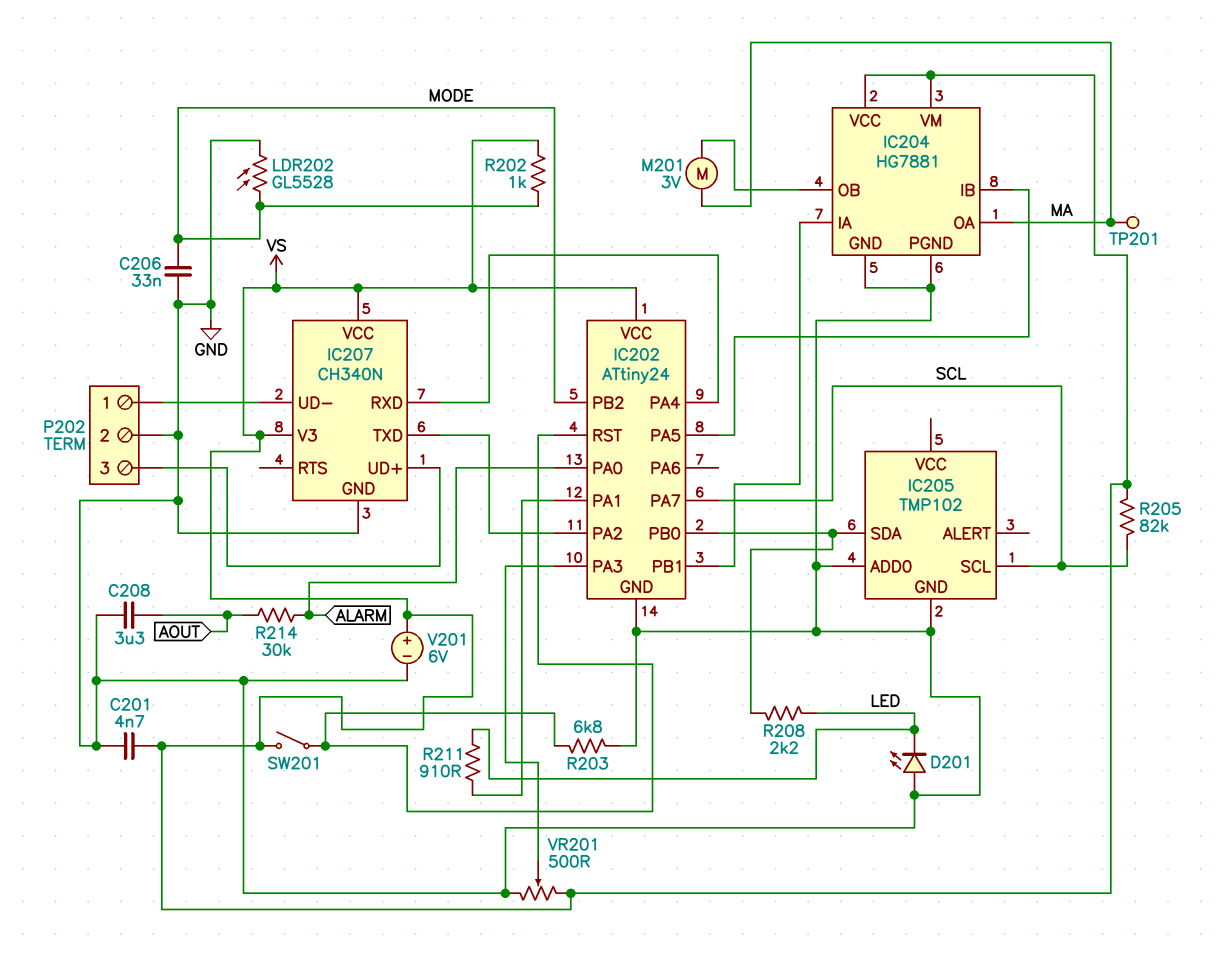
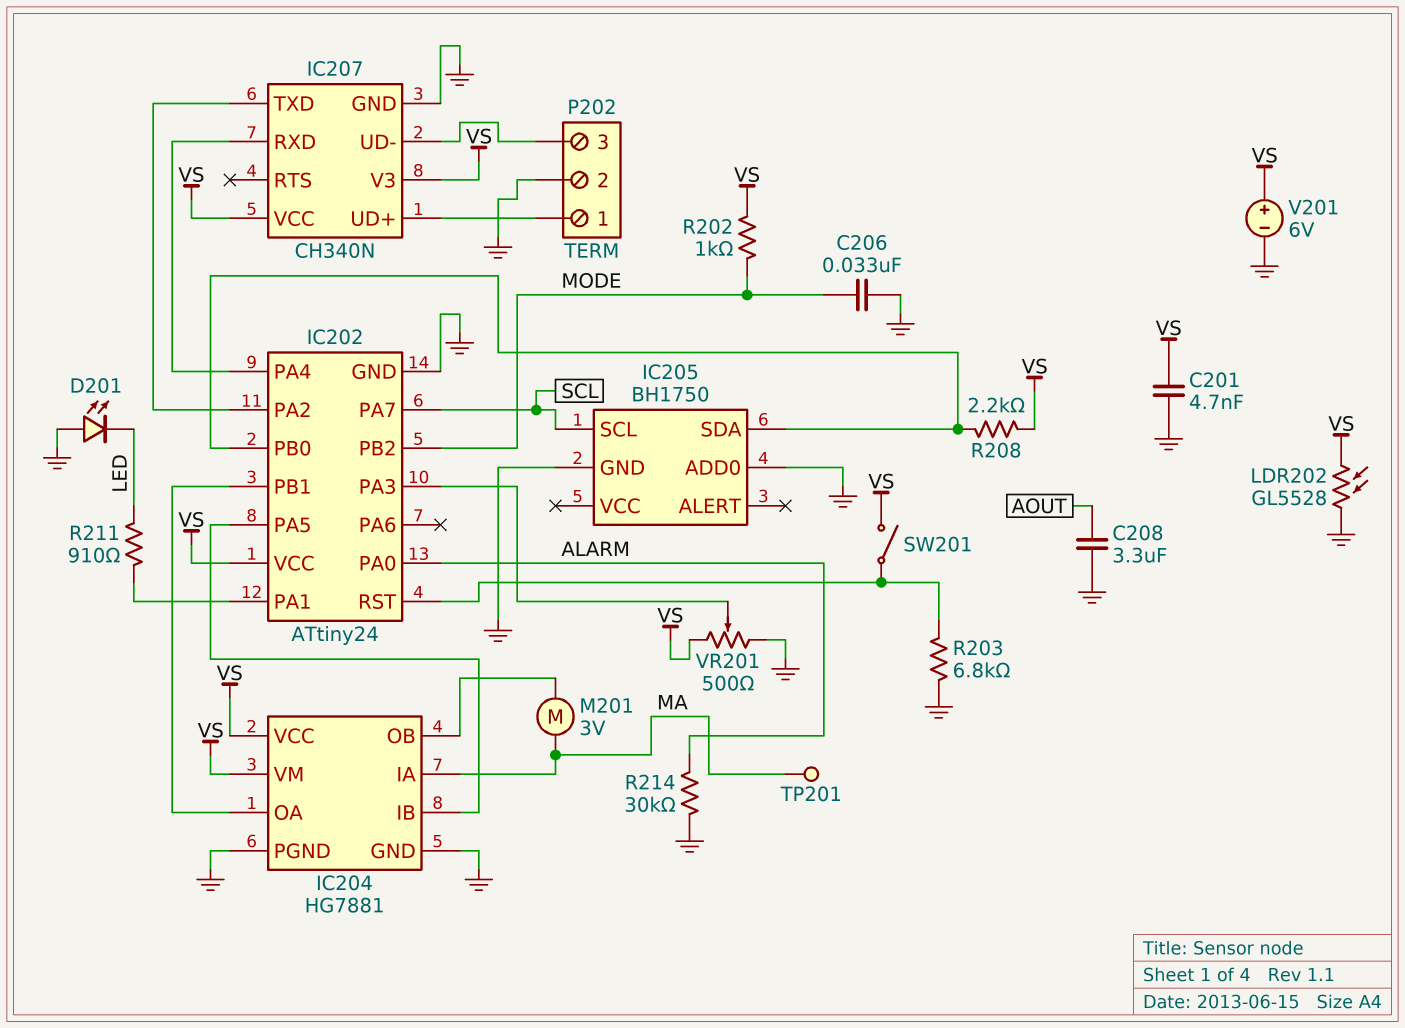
IC204 pin IA: IC202/PB1 -> MA
IC204 pin OA: MA -> IC202/PB1
IC205: TMP102 -> BH1750
LDR202: GL5528 (GND, MODE) -> GL5528 (GND, VS)
P202 pin 1: IC207/UD- -> IC207/UD+
P202 pin 3: IC207/UD+ -> IC207/UD-
R205: 82k (SCL, VS) -> none
R208: 2.2k (IC202/PB0, LED) -> 2.2k (IC202/PB0, VS)
R214: 30k (ALARM, AOUT) -> 30k (ALARM, GND)

